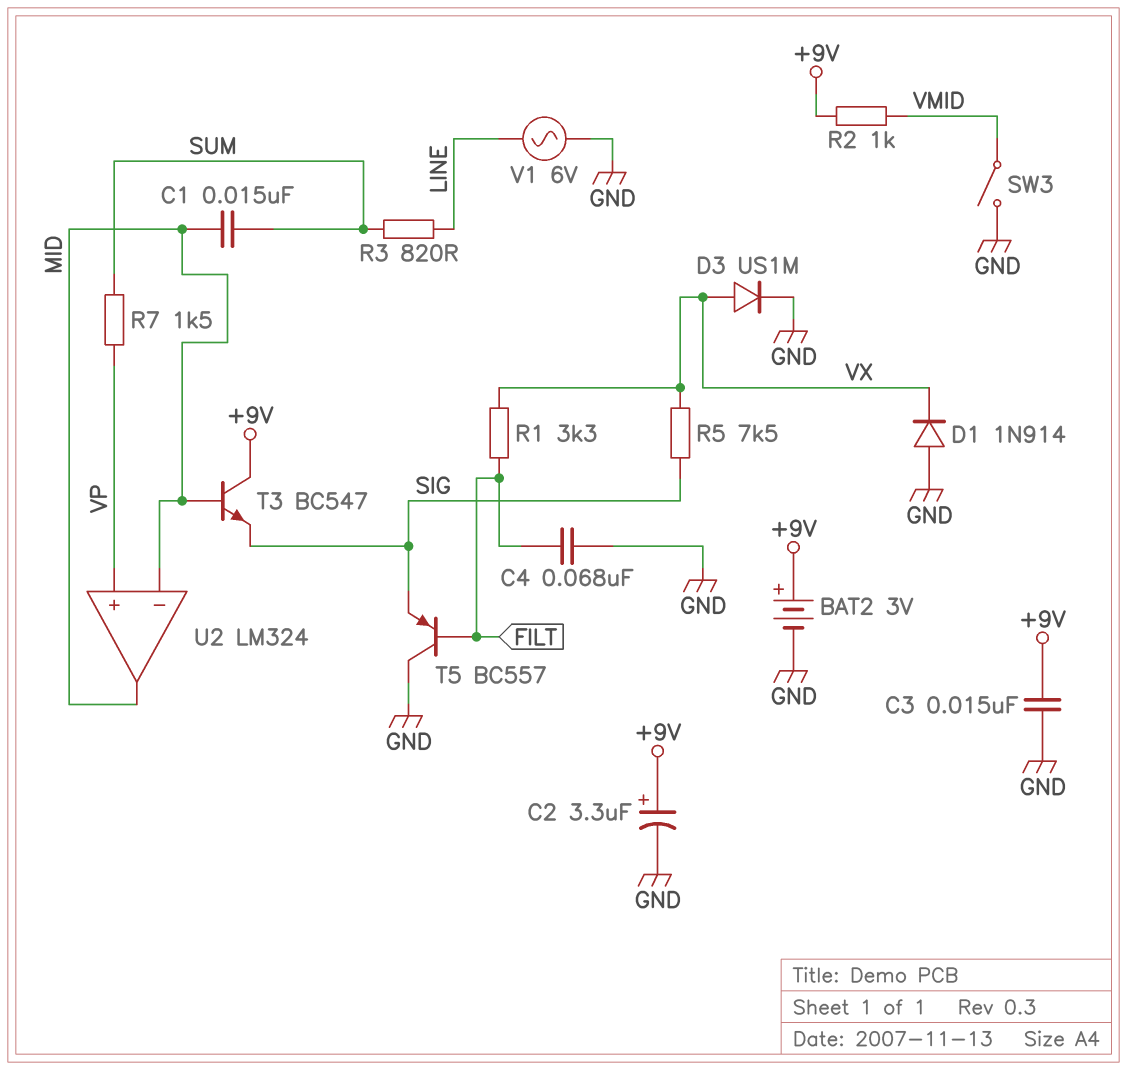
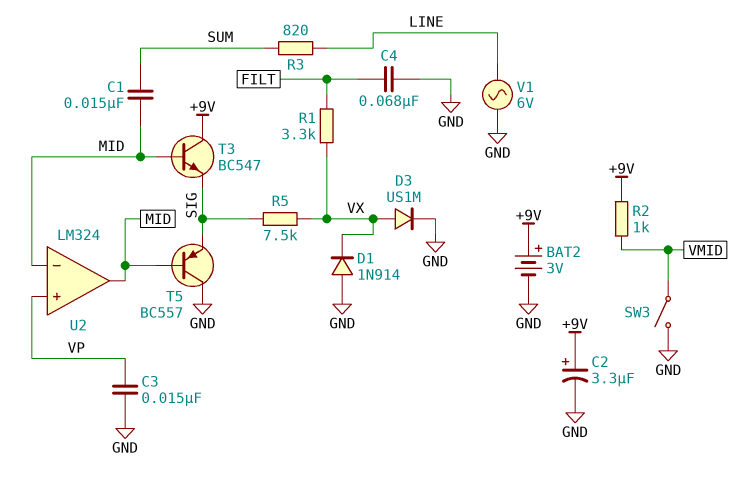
C3: 15nF (+9V, GND) -> 15nF (GND, VP)
R7: 1.5k (SUM, VP) -> none
T5: PNP BC557 (B FILT, C GND, E SIG) -> PNP BC557 (B MID, C GND, E SIG)

